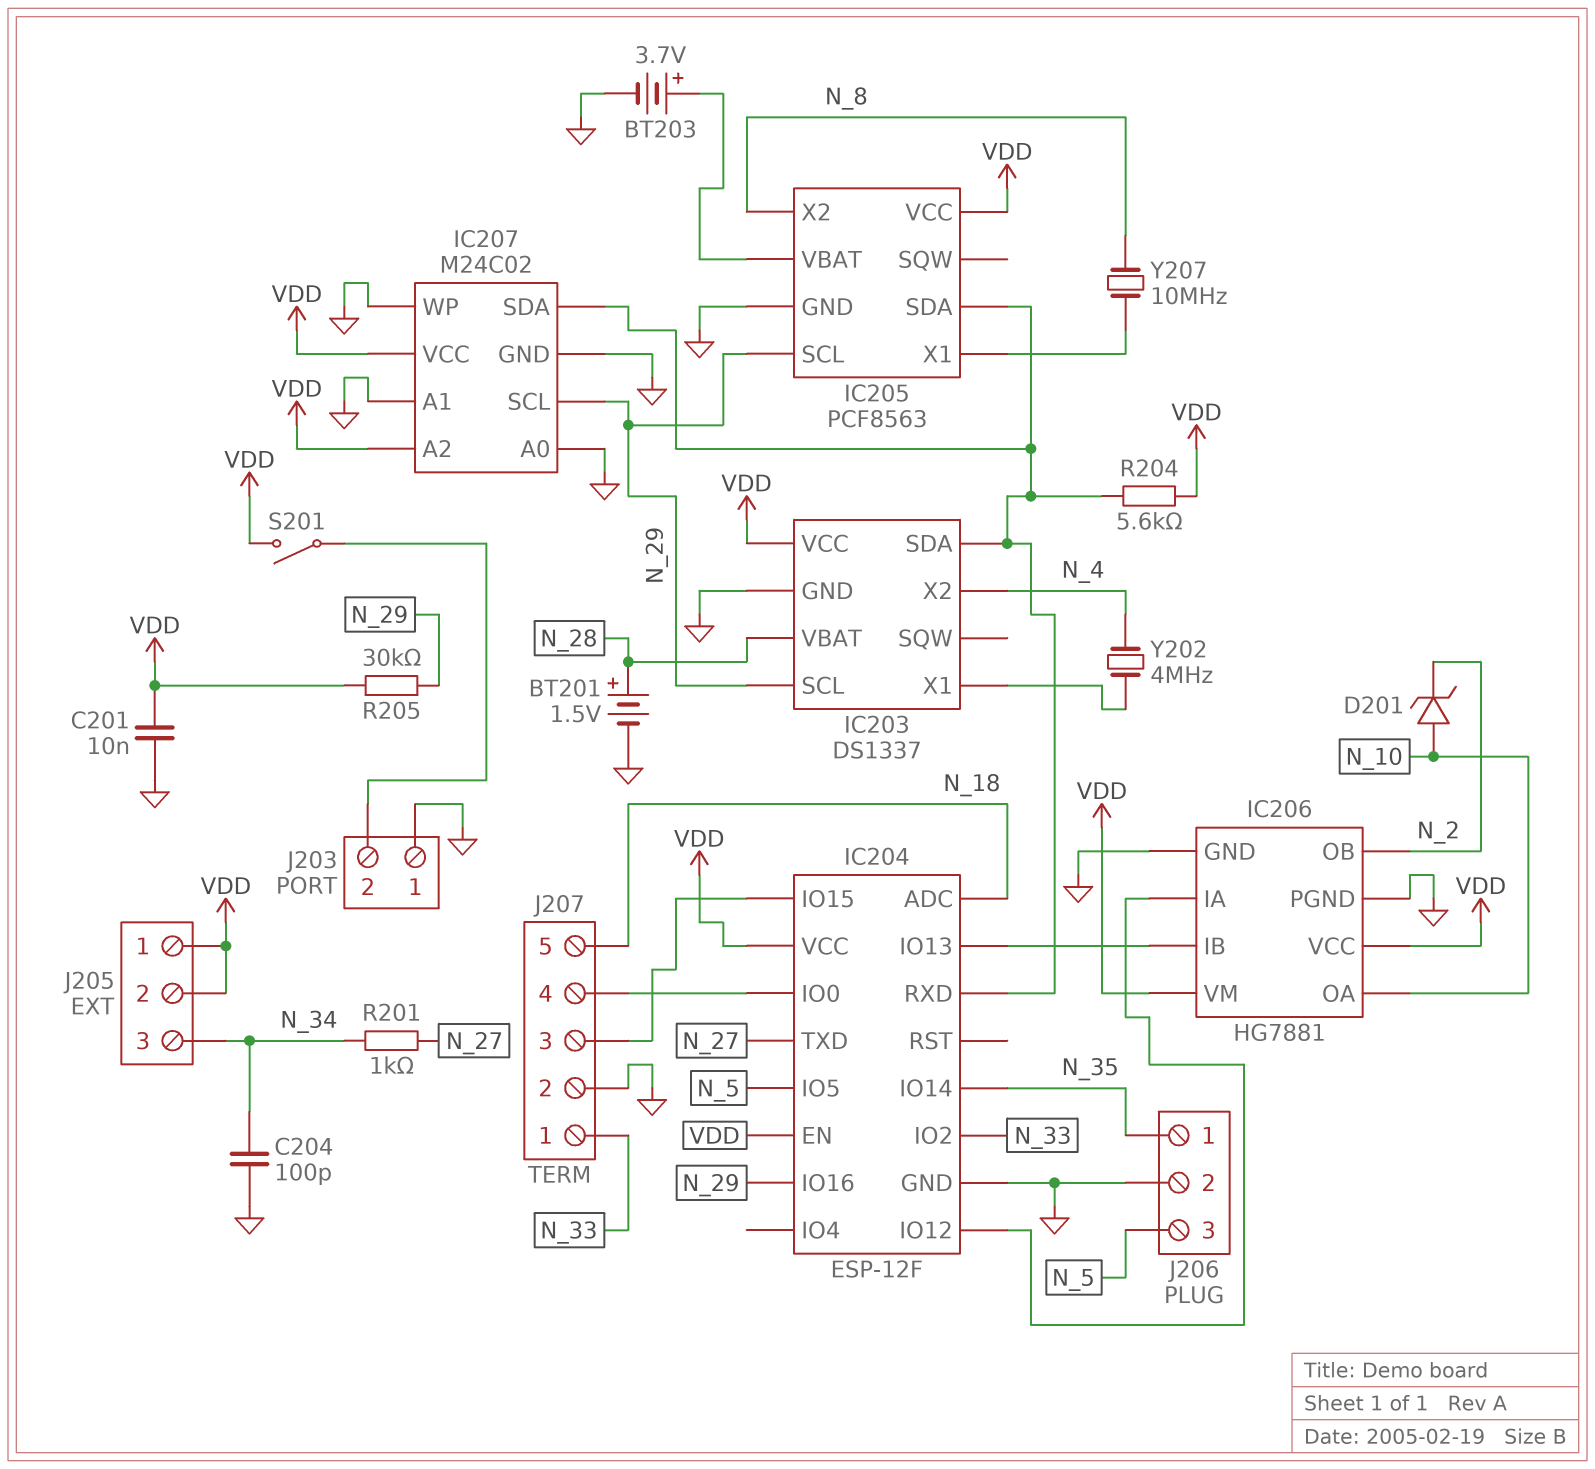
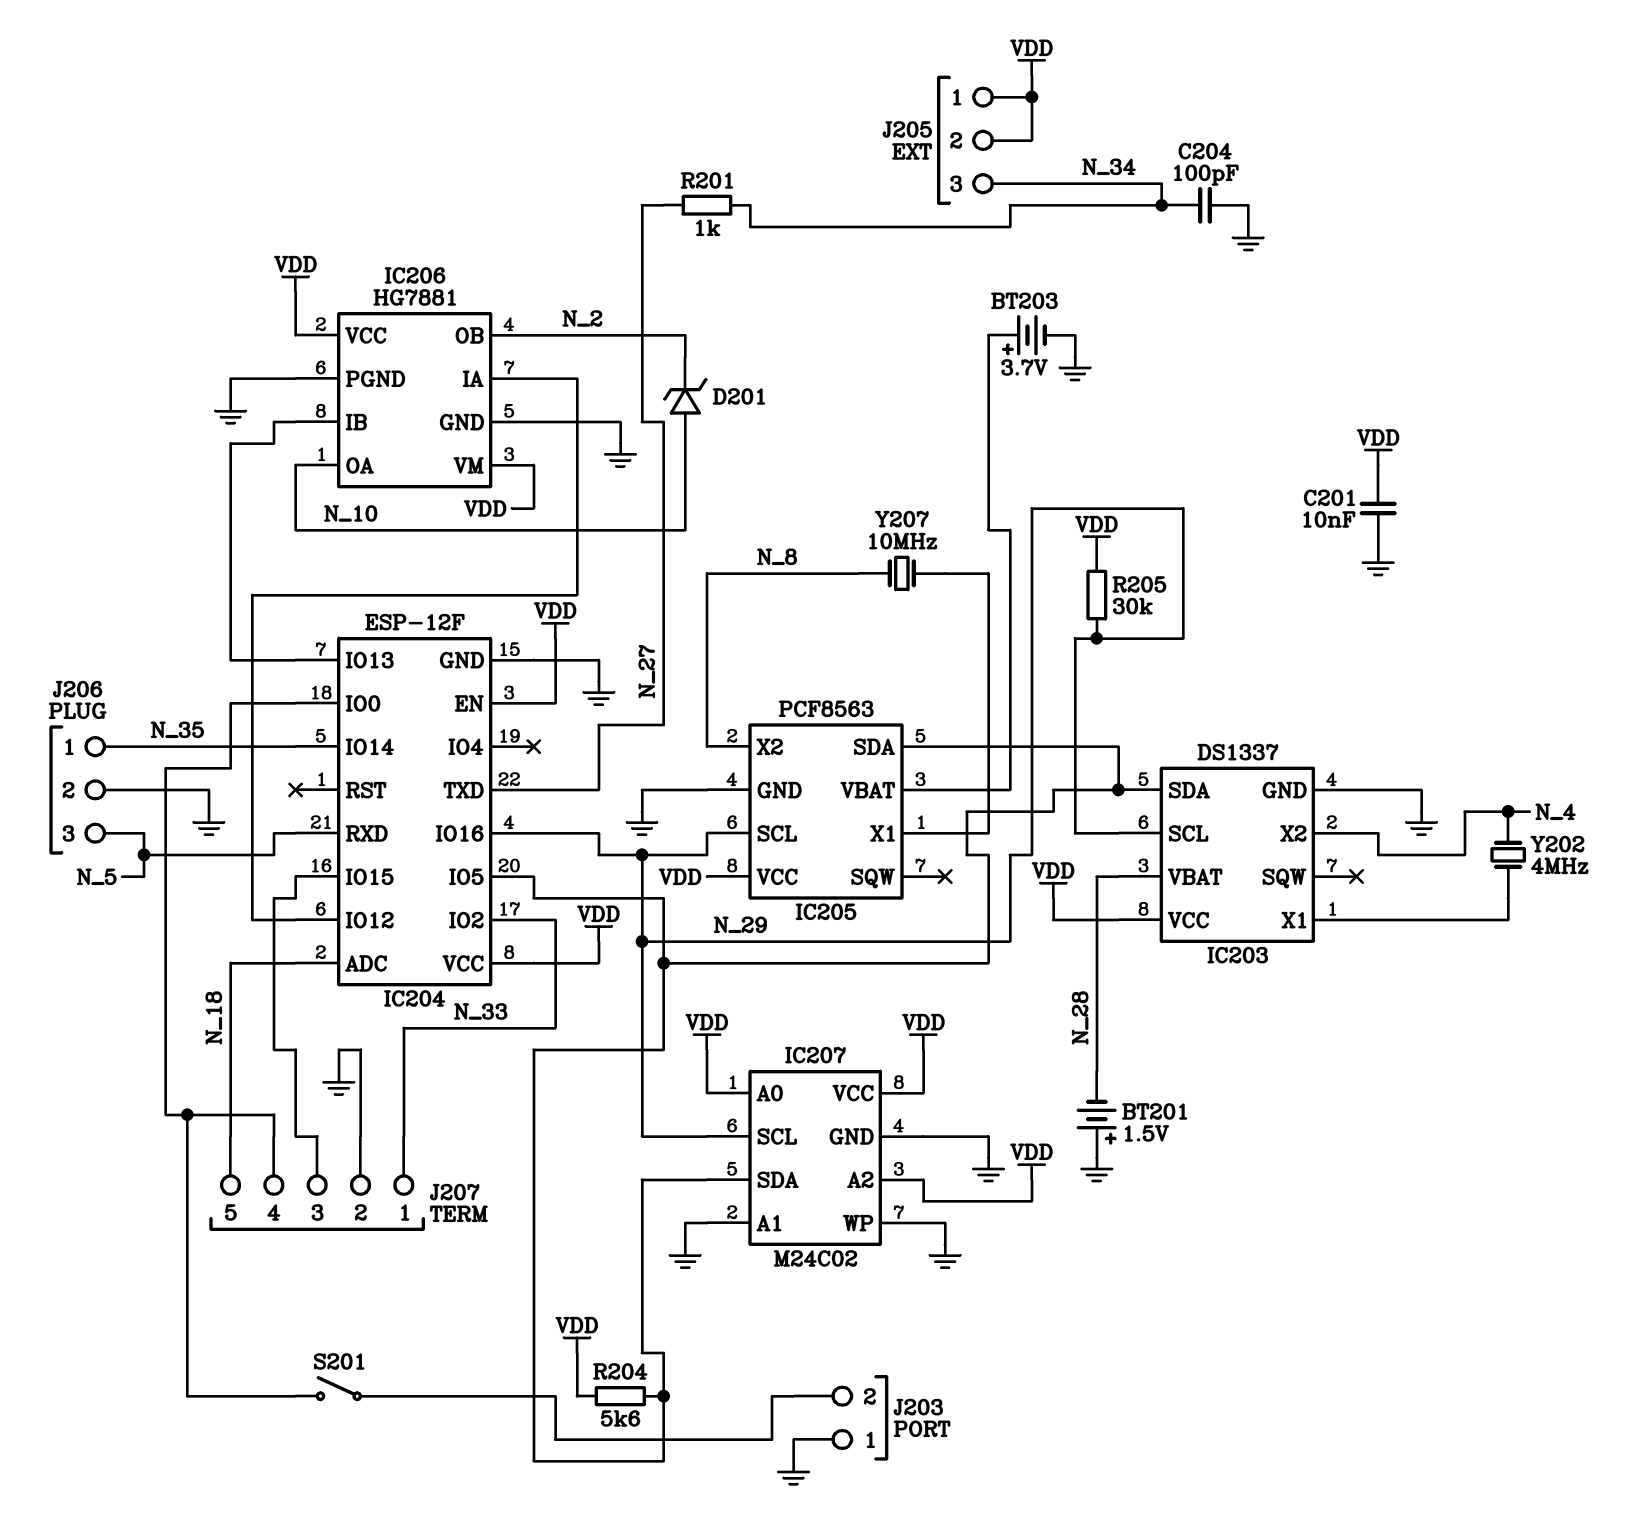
BT201: 1.5V (plus N_28, minus GND) -> 1.5V (plus GND, minus N_28)
IC204 pin IO5: N_5 -> IC203/SDA
IC204 pin RXD: IC203/SDA -> N_5
IC207 pin A0: GND -> VDD
S201: switch (J203/2, VDD) -> switch (IC204/IO0, J203/2)

